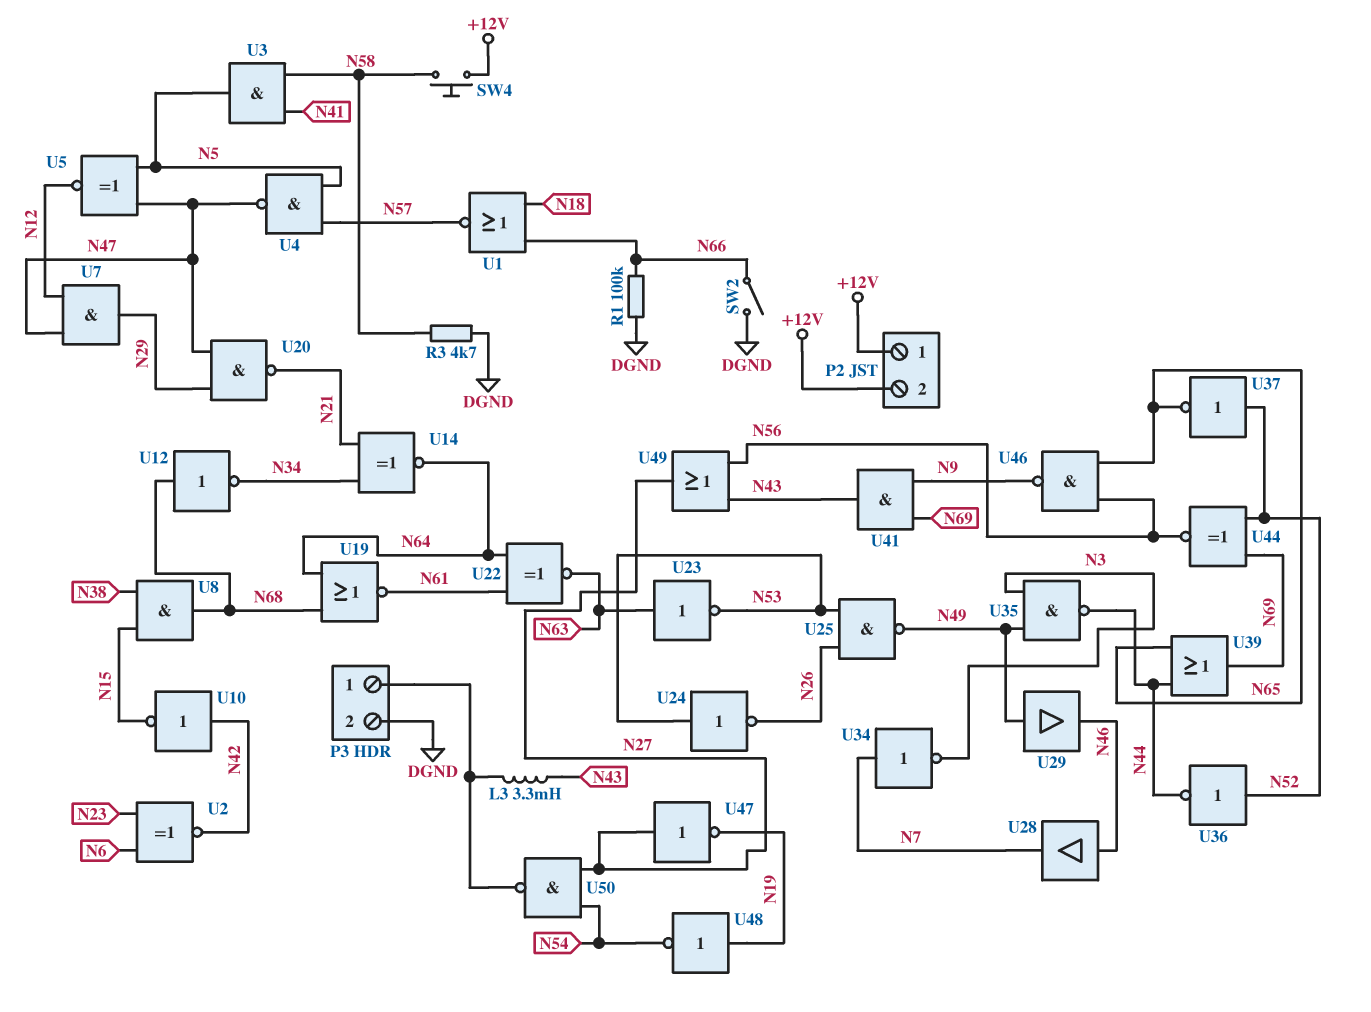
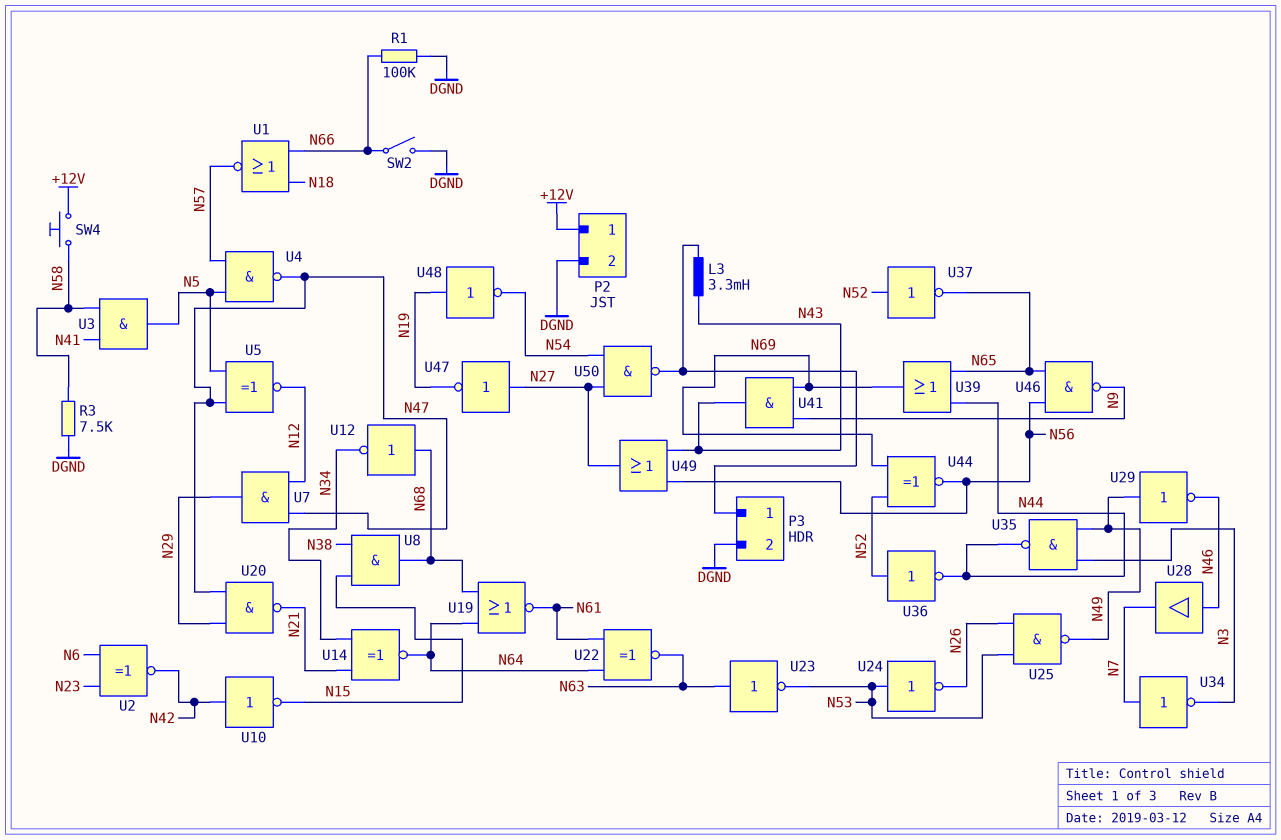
P2 pin 2: +12V -> DGND
R3: 4.7k (DGND, N58) -> 7.5k (DGND, N58)
U29: buffer (in N49, out N46) -> NOT (in N49, out N46)

